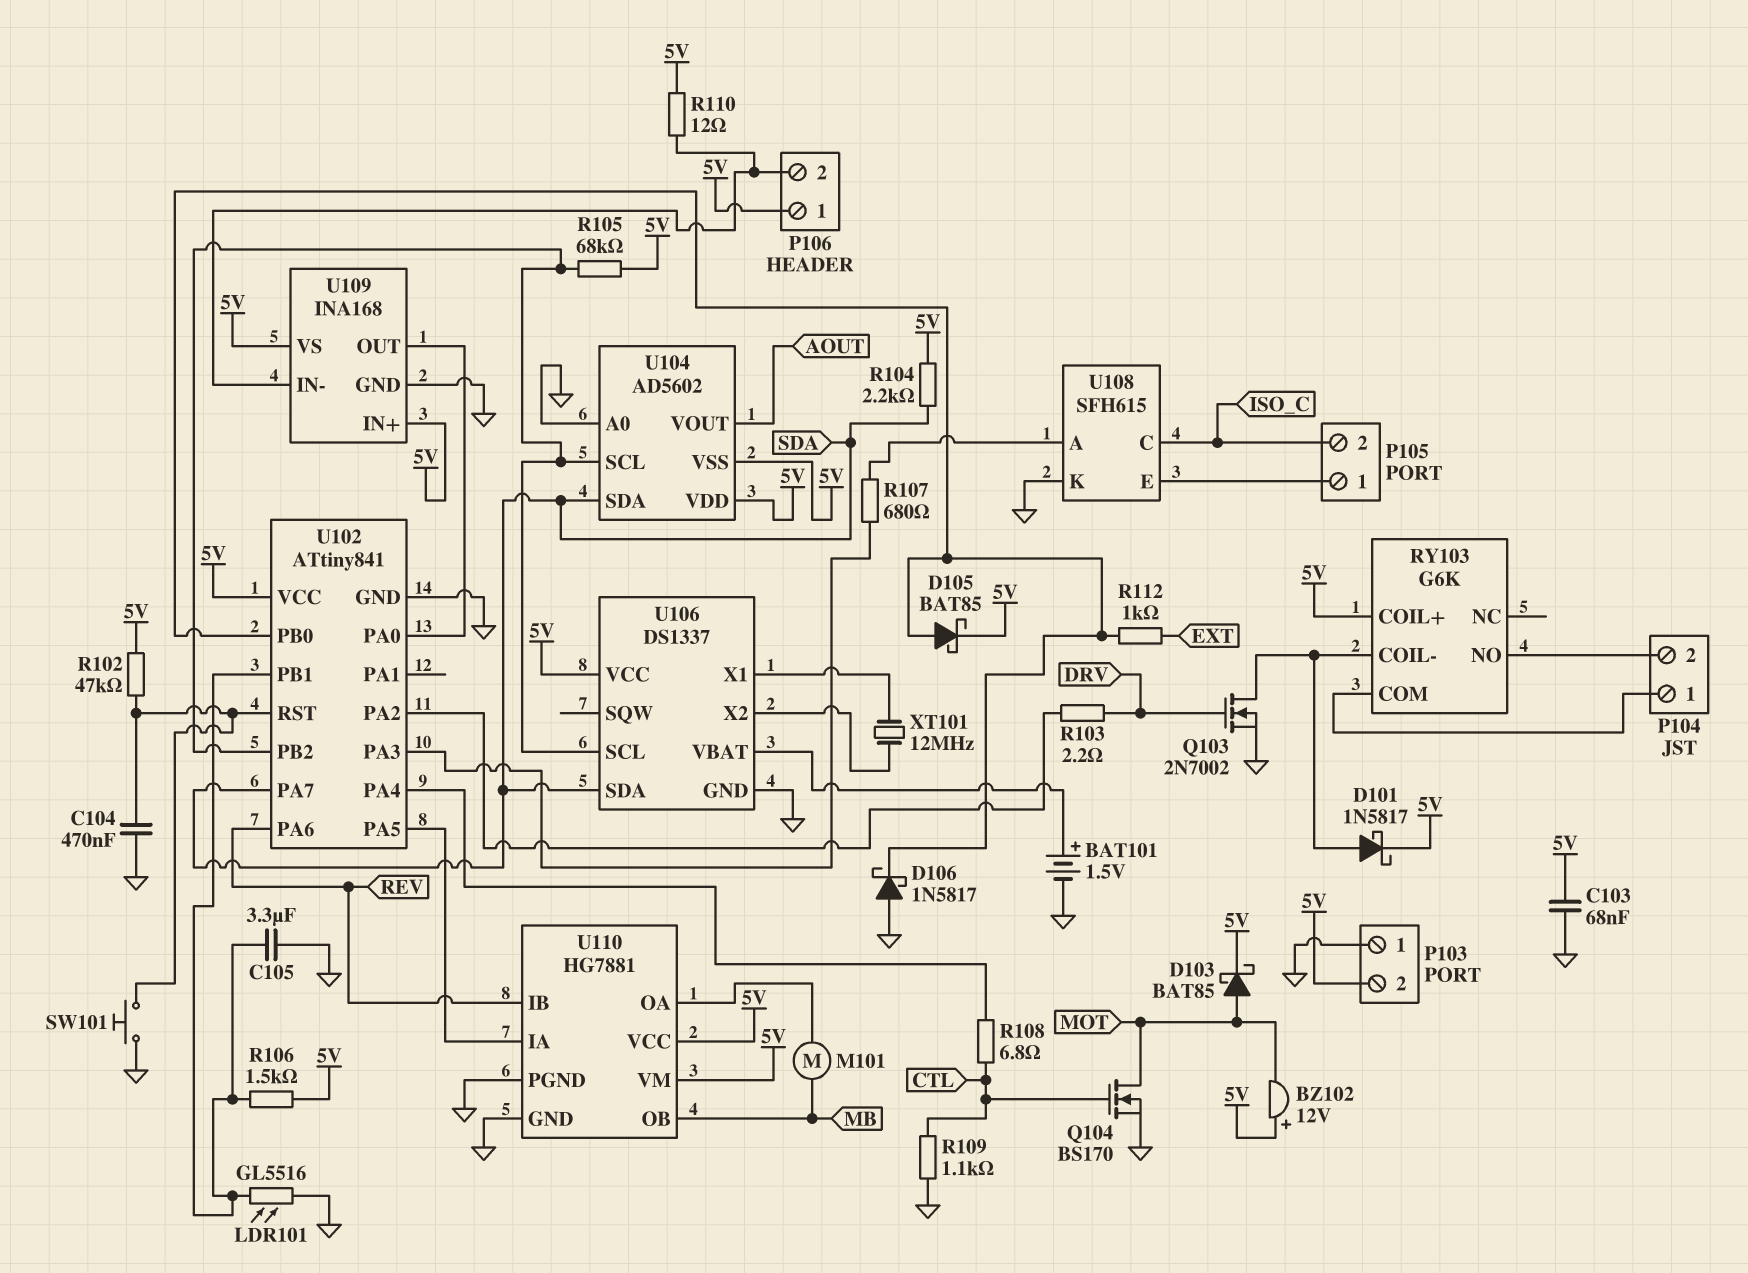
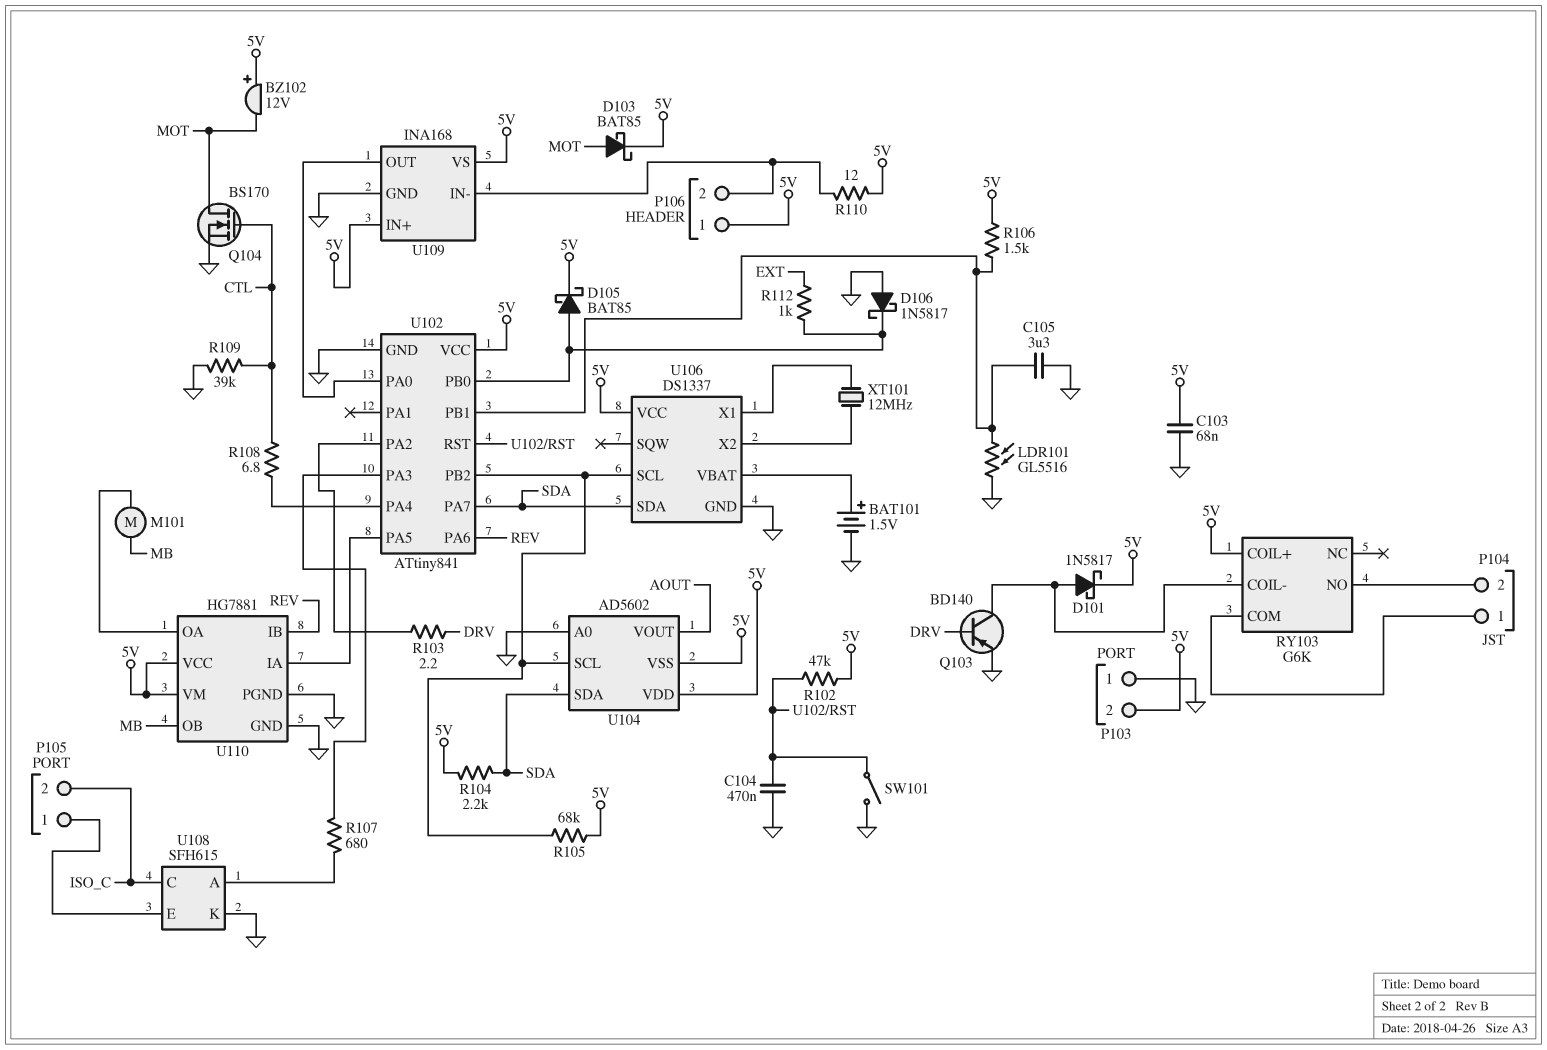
Q103: NMOS 2N7002 (G DRV, D RY103/COIL-, S GND) -> PNP BD140 (B DRV, C RY103/COIL-, E GND)
R109: 1.1k (CTL, GND) -> 39k (CTL, GND)
SW101: button (GND, U102/RST) -> switch (GND, U102/RST)

